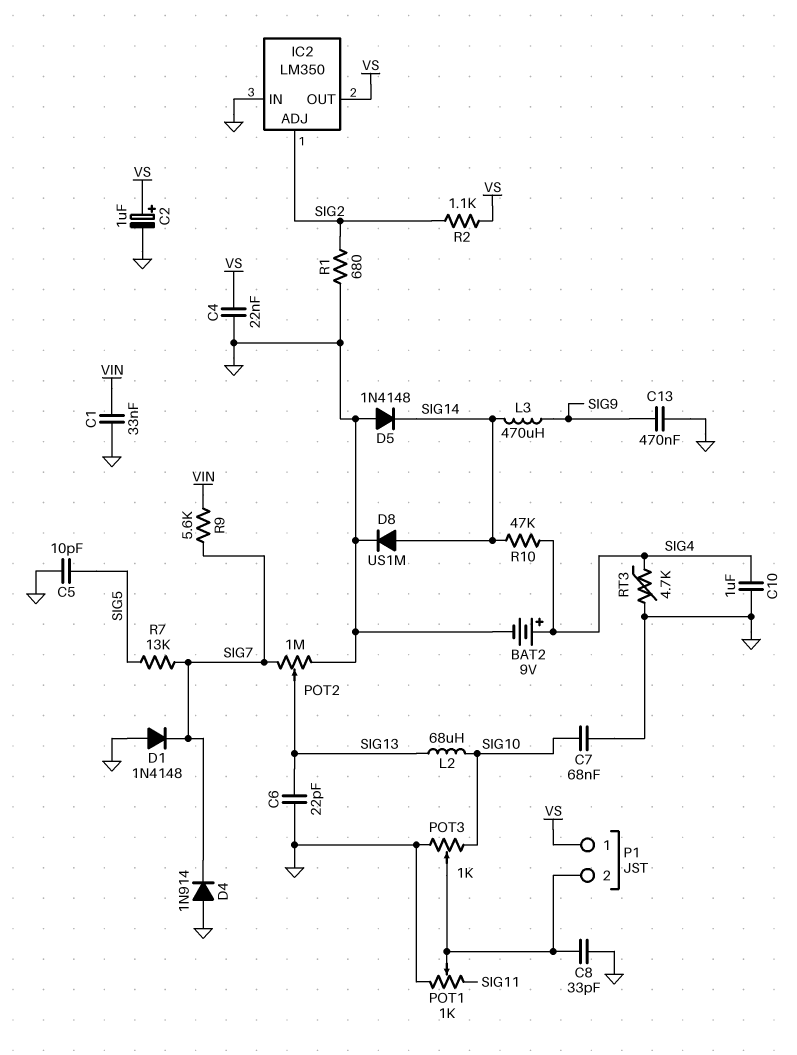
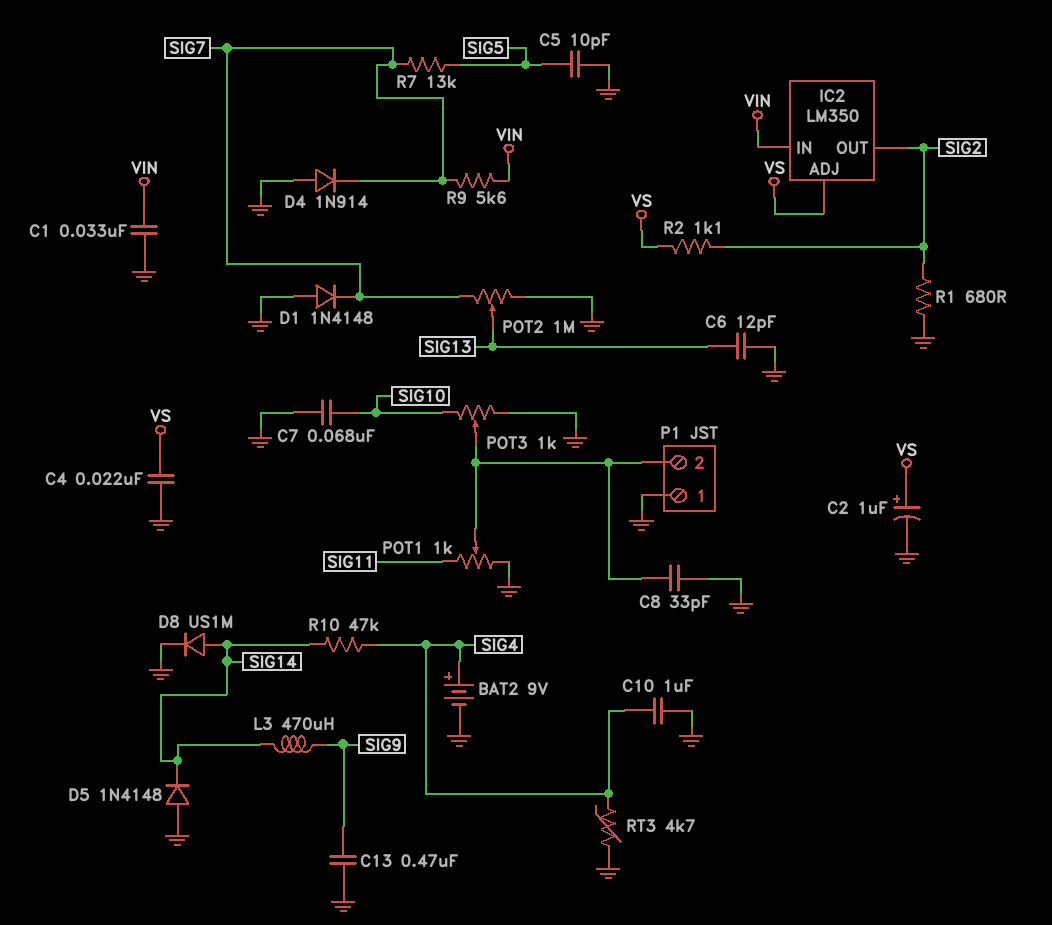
C6: 22pF (GND, SIG13) -> 12pF (GND, SIG13)
IC2 pin ADJ: SIG2 -> VS
IC2 pin IN: GND -> VIN
IC2 pin OUT: VS -> SIG2
L2: 68uH (SIG10, SIG13) -> none
P1 pin 1: VS -> GND

